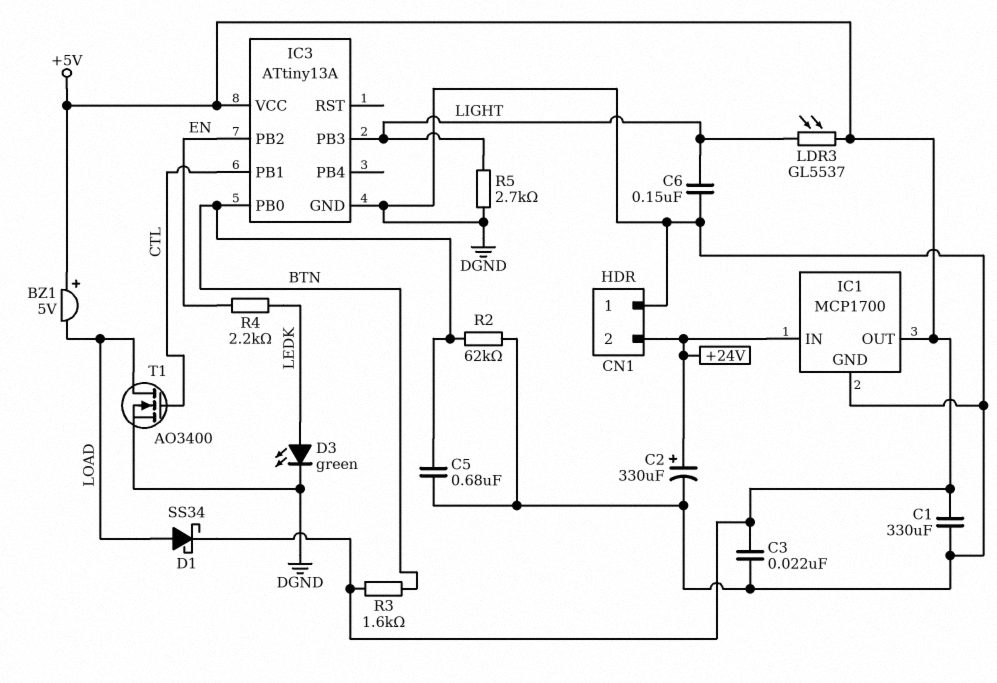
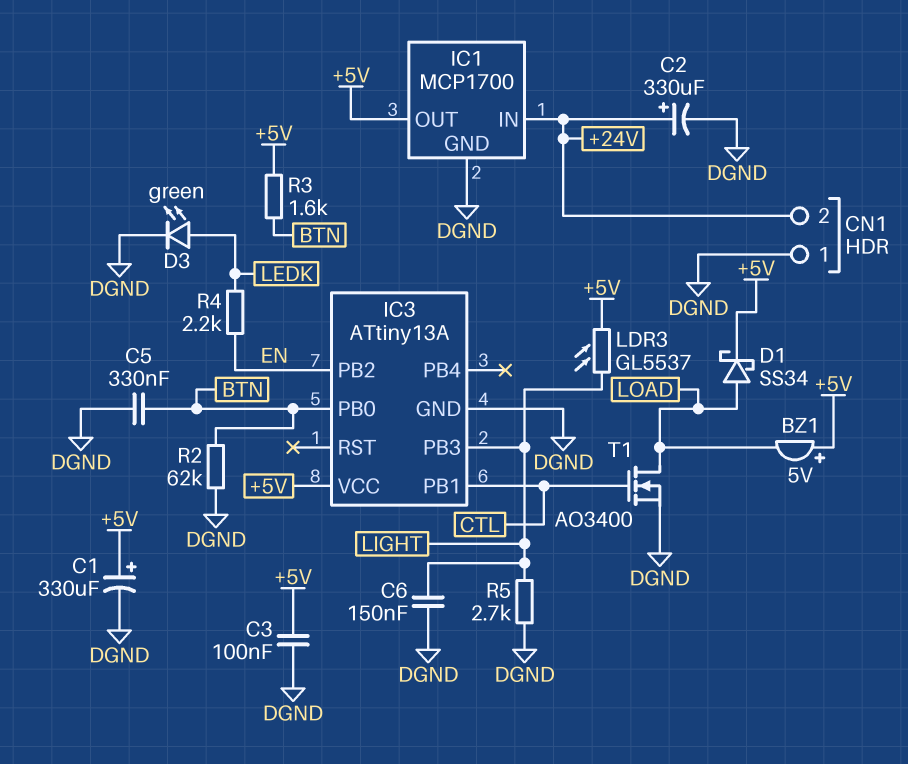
C1: 330uF (+5V, DGND) -> 330uF (plus +5V, minus DGND)
C3: 22nF (+5V, DGND) -> 100nF (+5V, DGND)
C5: 680nF (BTN, DGND) -> 330nF (BTN, DGND)

